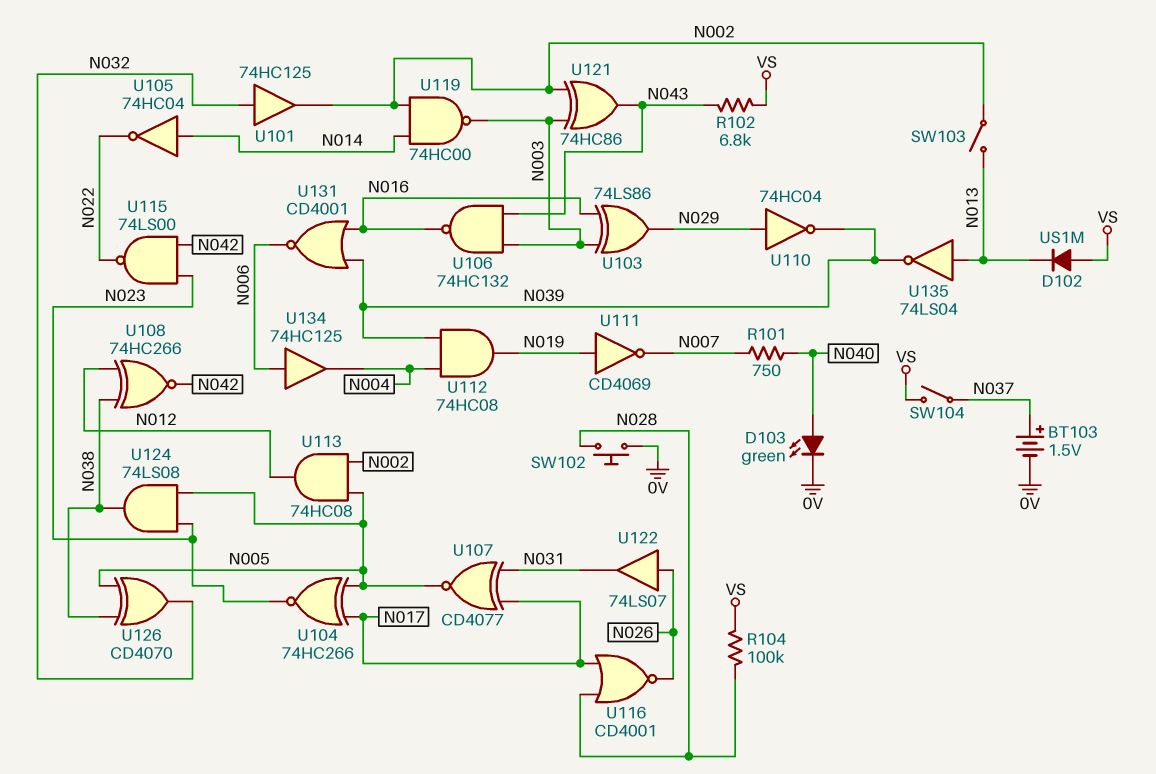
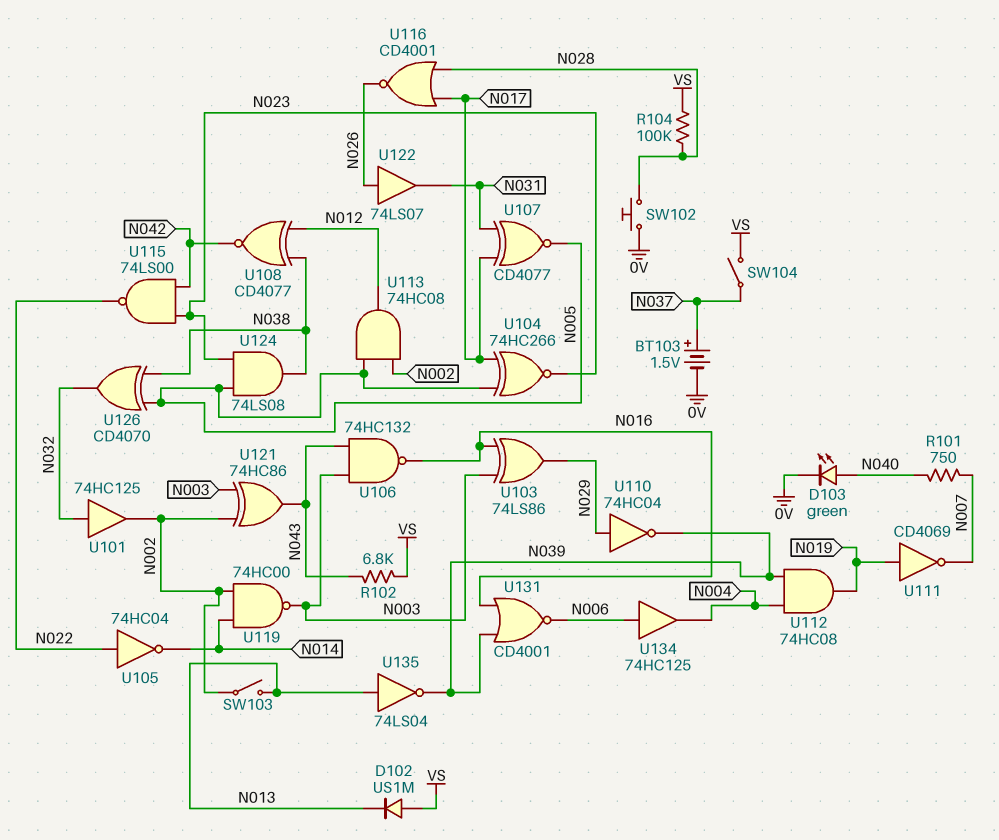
U105: NOT 74HC04 (in N014, out N022) -> NOT 74HC04 (in N022, out N014)
U108: XNOR 74HC266 (in N012, in N038, out N042) -> XNOR CD4077 (in N012, in N038, out N042)

